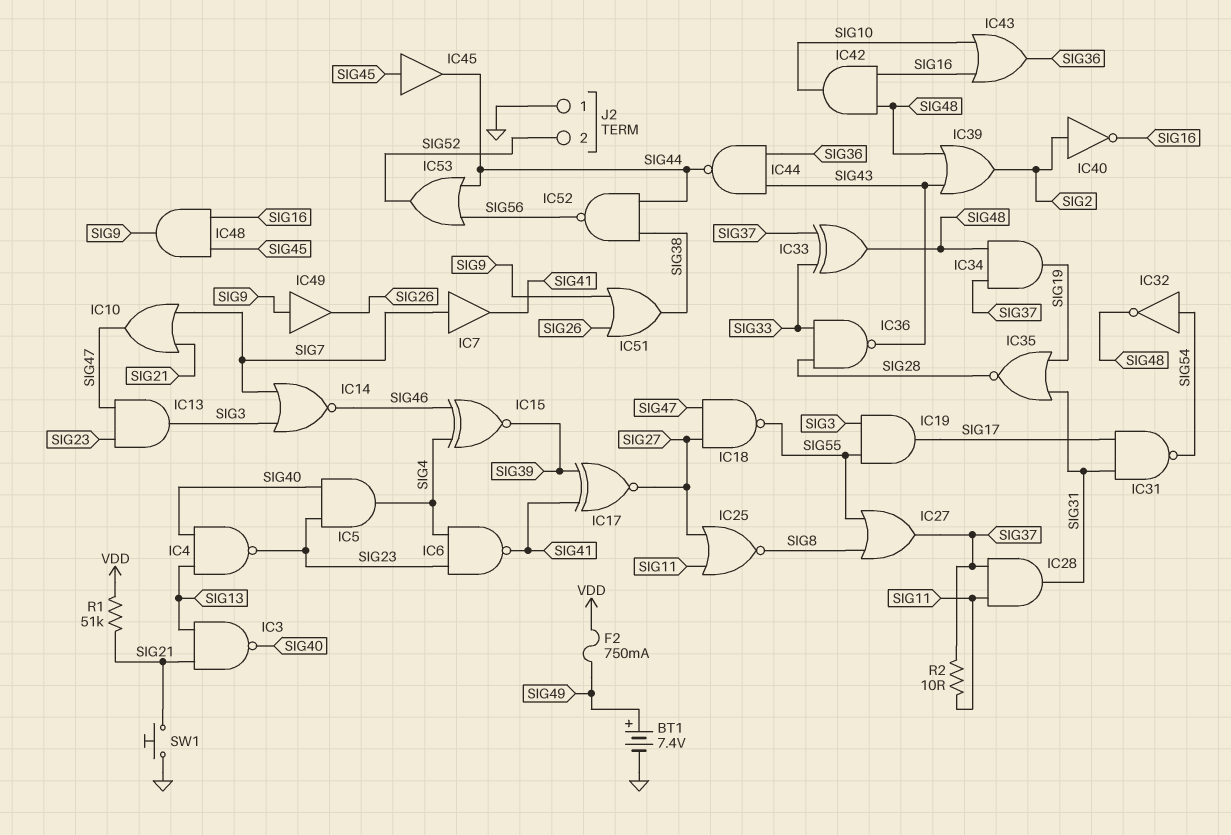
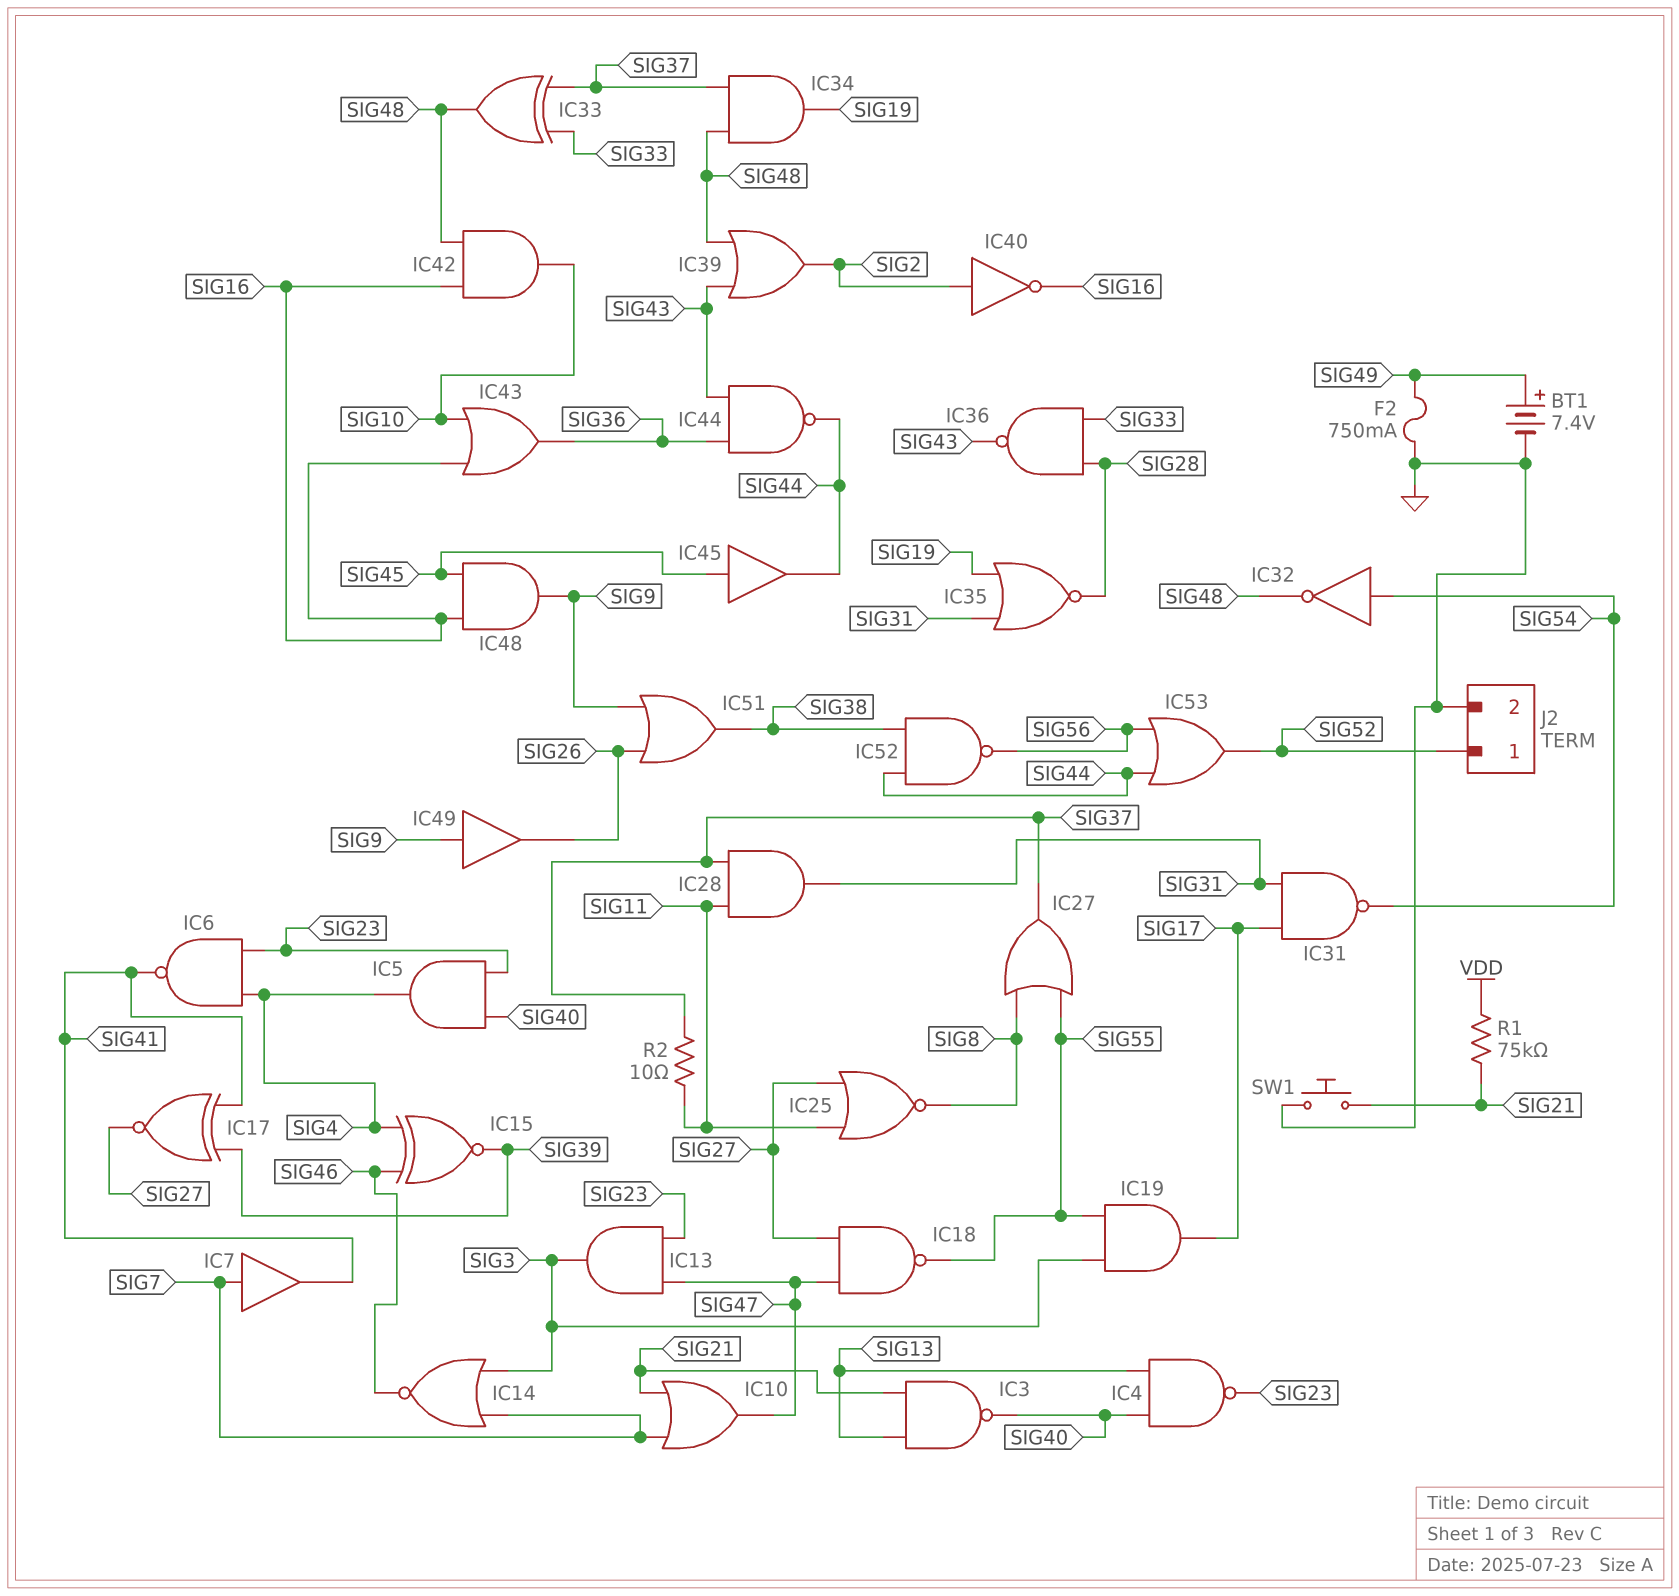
F2: 750mA (SIG49, VDD) -> 750mA (GND, SIG49)
J2 pin 1: GND -> SIG52
J2 pin 2: SIG52 -> GND
R1: 51k (SIG21, VDD) -> 75k (SIG21, VDD)

